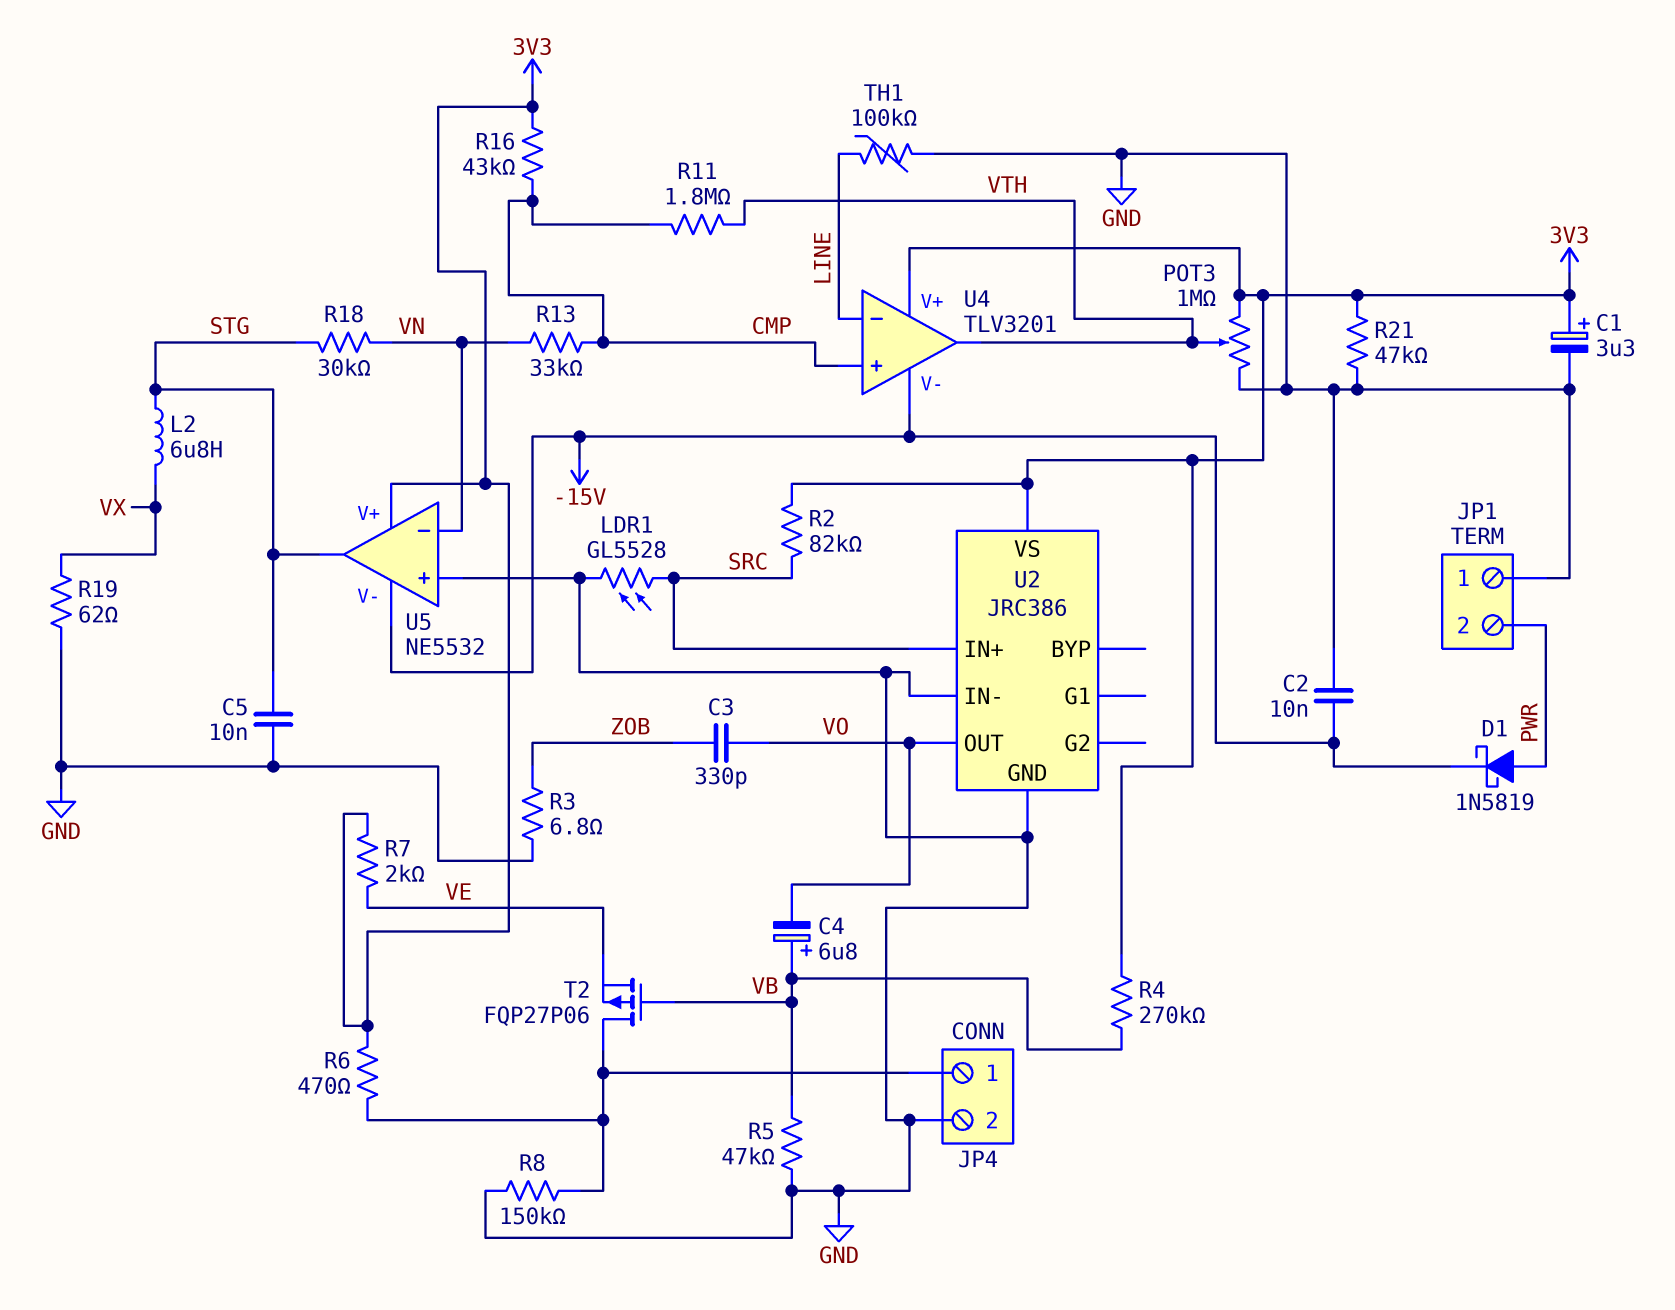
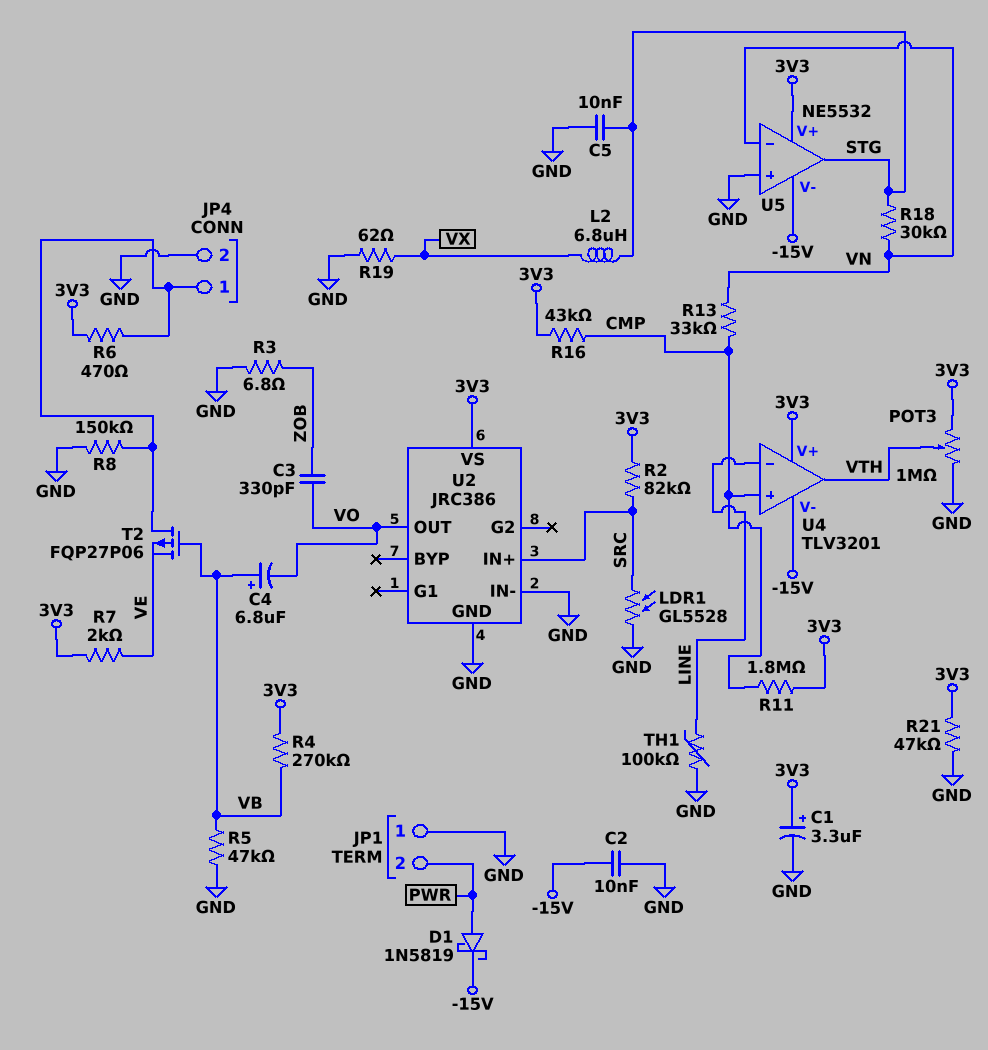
R11: 1.8M (CMP, VTH) -> 1.8M (3V3, CMP)

